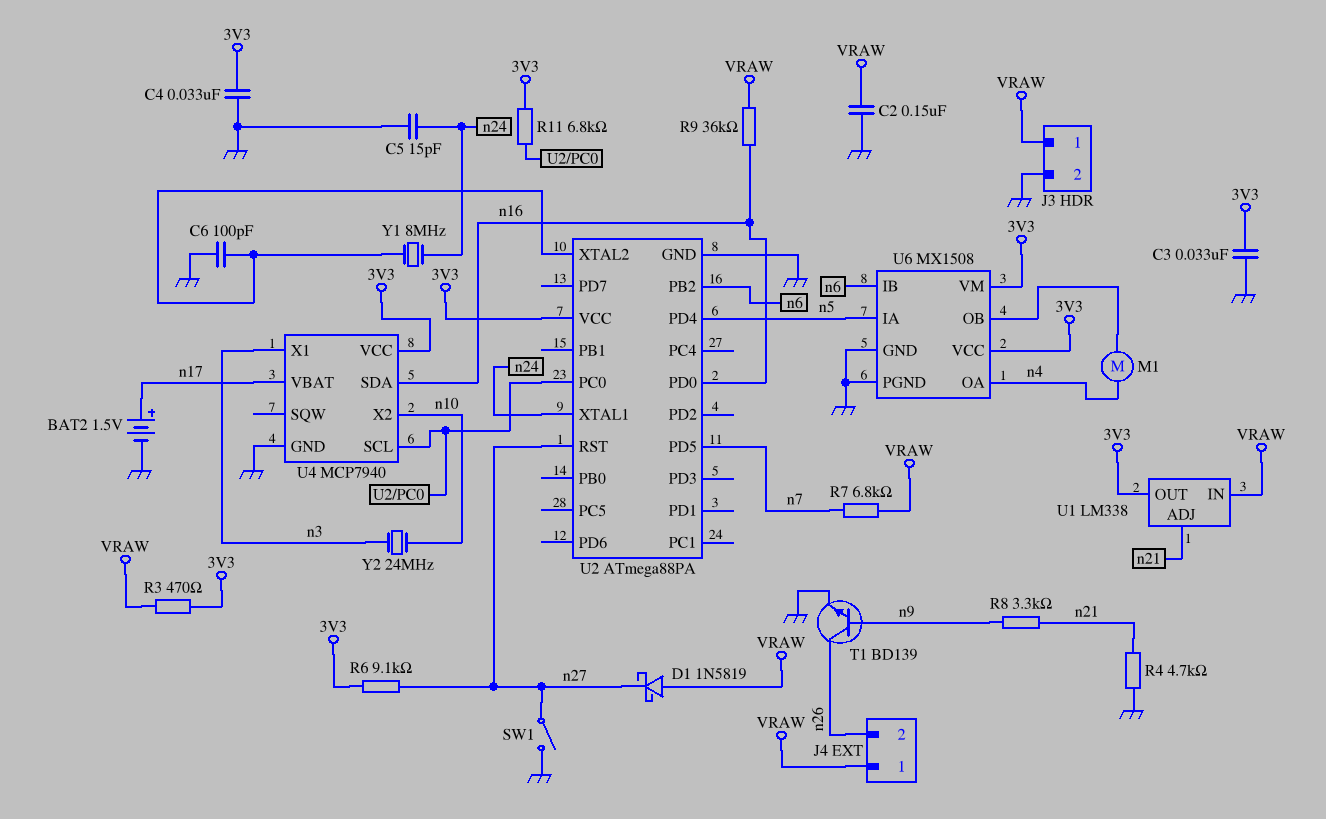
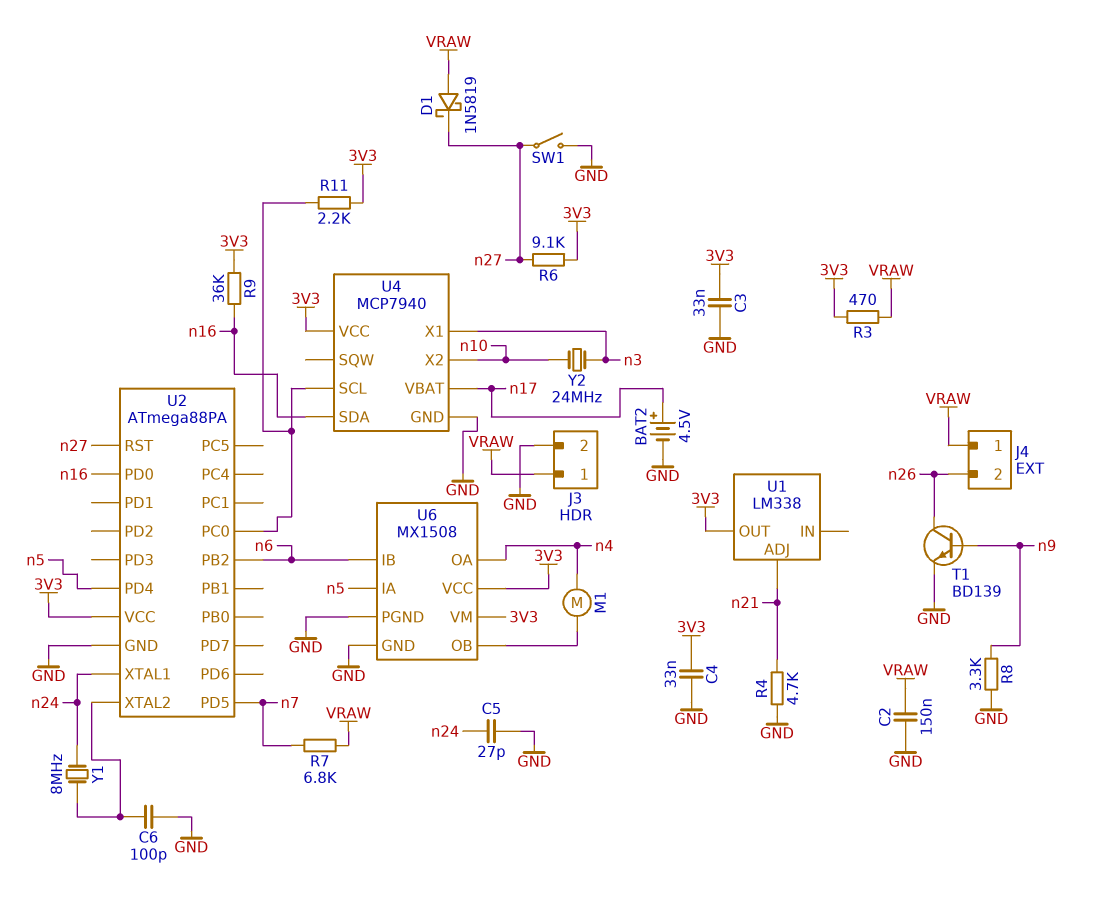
BAT2: 1.5V (plus n17, minus GND) -> 4.5V (plus n17, minus GND)
C5: 15pF (GND, n24) -> 27pF (GND, n24)
R8: 3.3k (n9, n21) -> 3.3k (GND, n9)
R9: 36k (VRAW, n16) -> 36k (3V3, n16)
R11: 6.8k (3V3, U2/PC0) -> 2.2k (3V3, U2/PC0)
U1 pin IN: VRAW -> none

